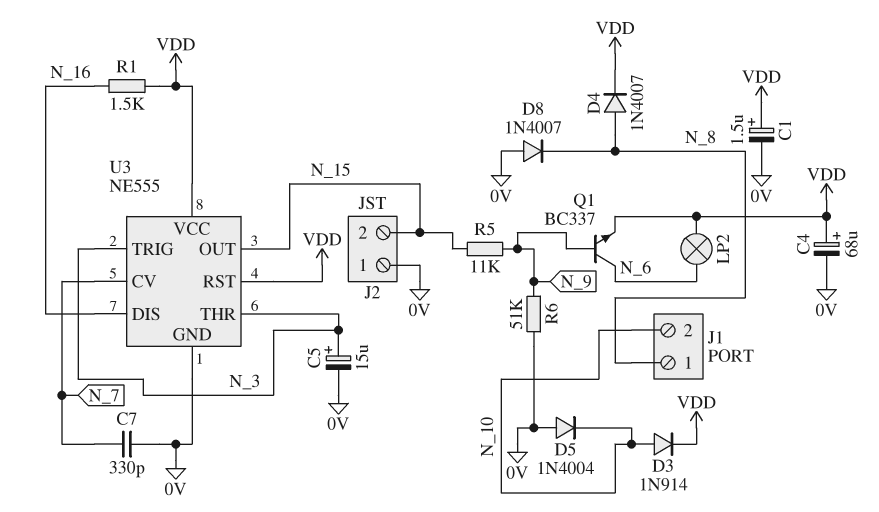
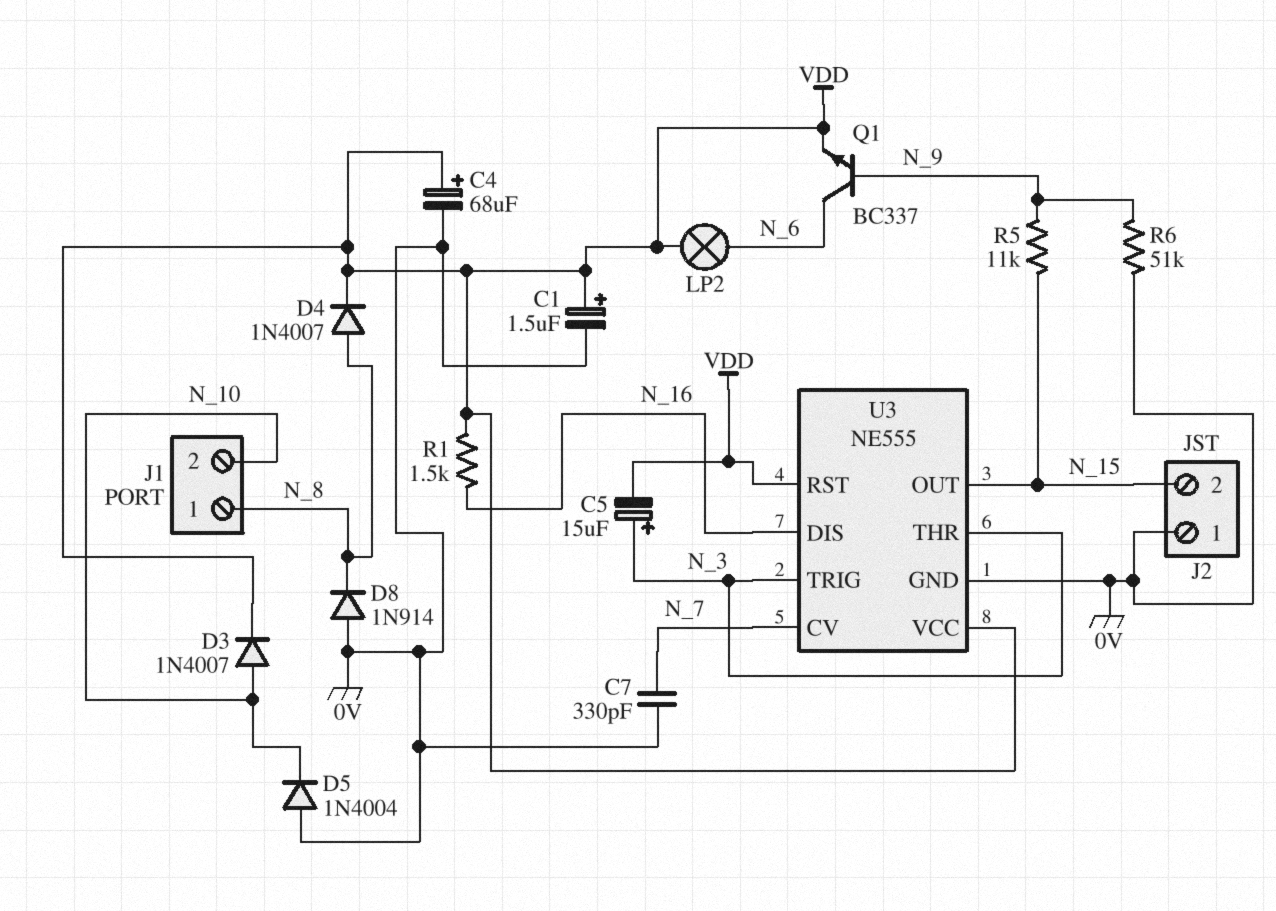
C5: 15uF (plus N_3, minus 0V) -> 15uF (plus N_3, minus VDD)
D3: diode 1N914 (A N_10, K VDD) -> diode 1N4007 (A N_10, K VDD)
D8: diode 1N4007 (A 0V, K N_8) -> diode 1N914 (A 0V, K N_8)

